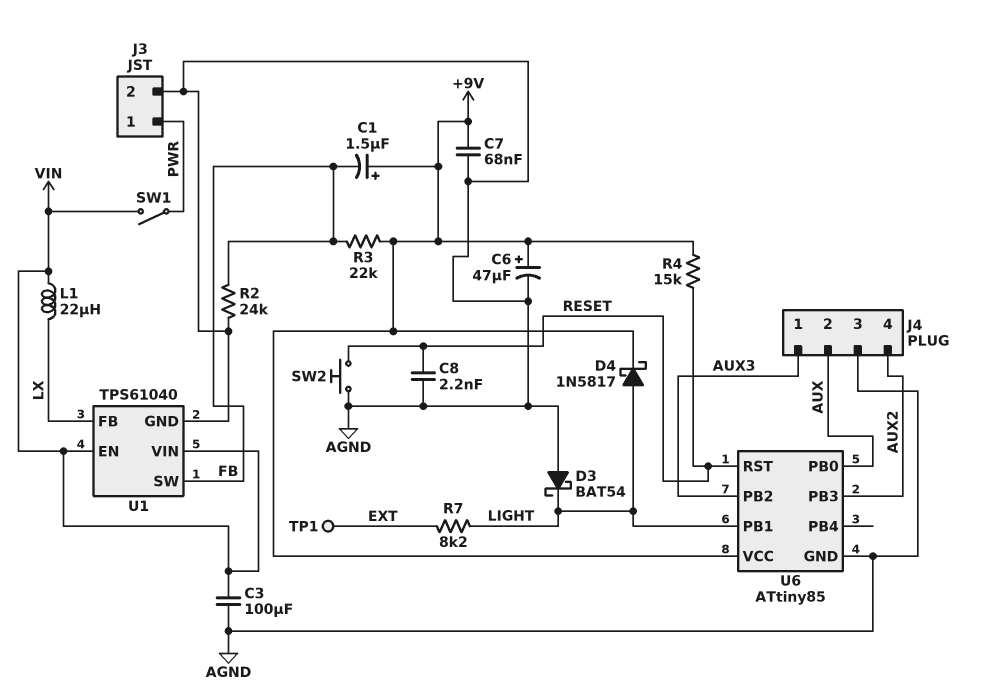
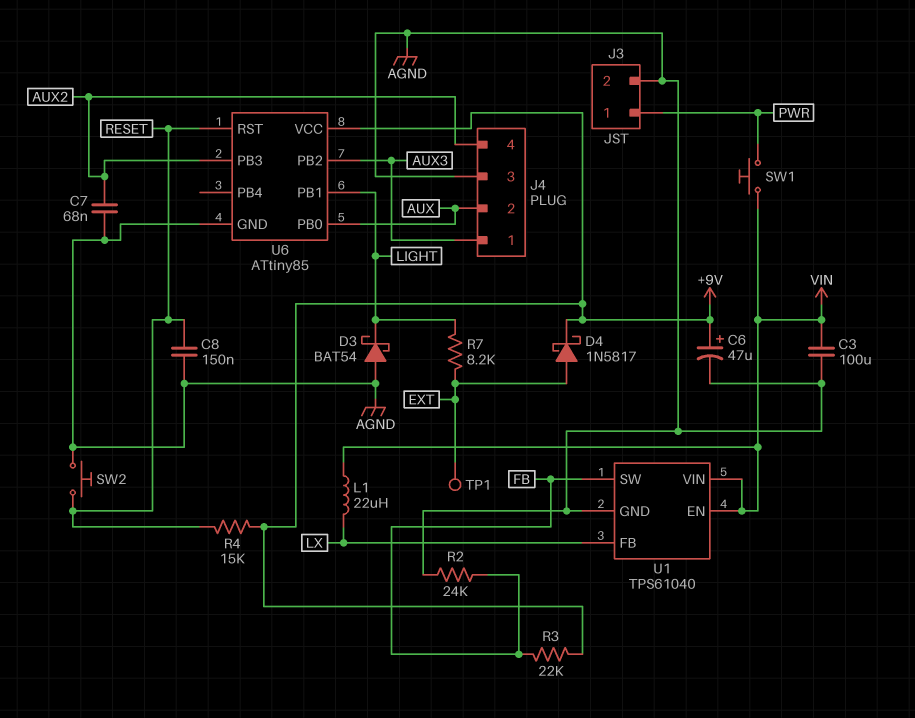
C1: 1.5uF (plus +9V, minus FB) -> none
C7: 68nF (+9V, AGND) -> 68nF (AGND, AUX2)
C8: 2.2nF (AGND, RESET) -> 150nF (AGND, RESET)
D4: schottky 1N5817 (A LIGHT, K +9V) -> schottky 1N5817 (A EXT, K +9V)
SW1: switch (PWR, VIN) -> button (PWR, VIN)

